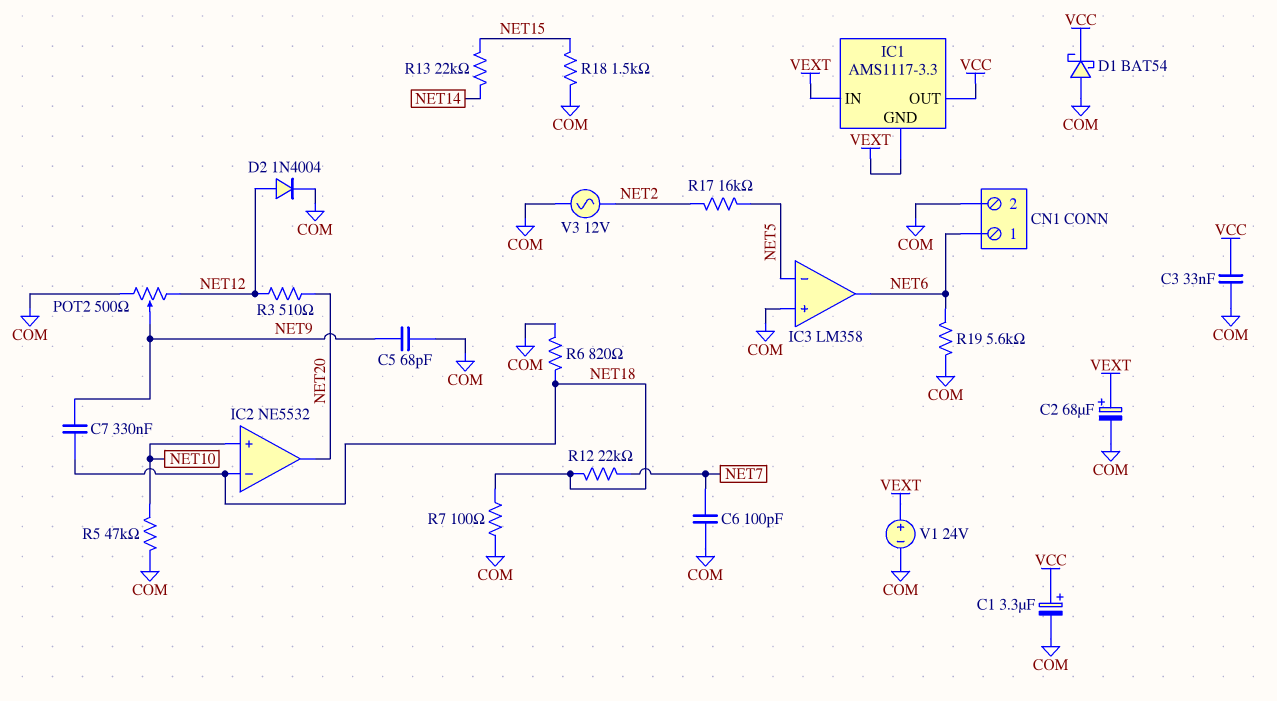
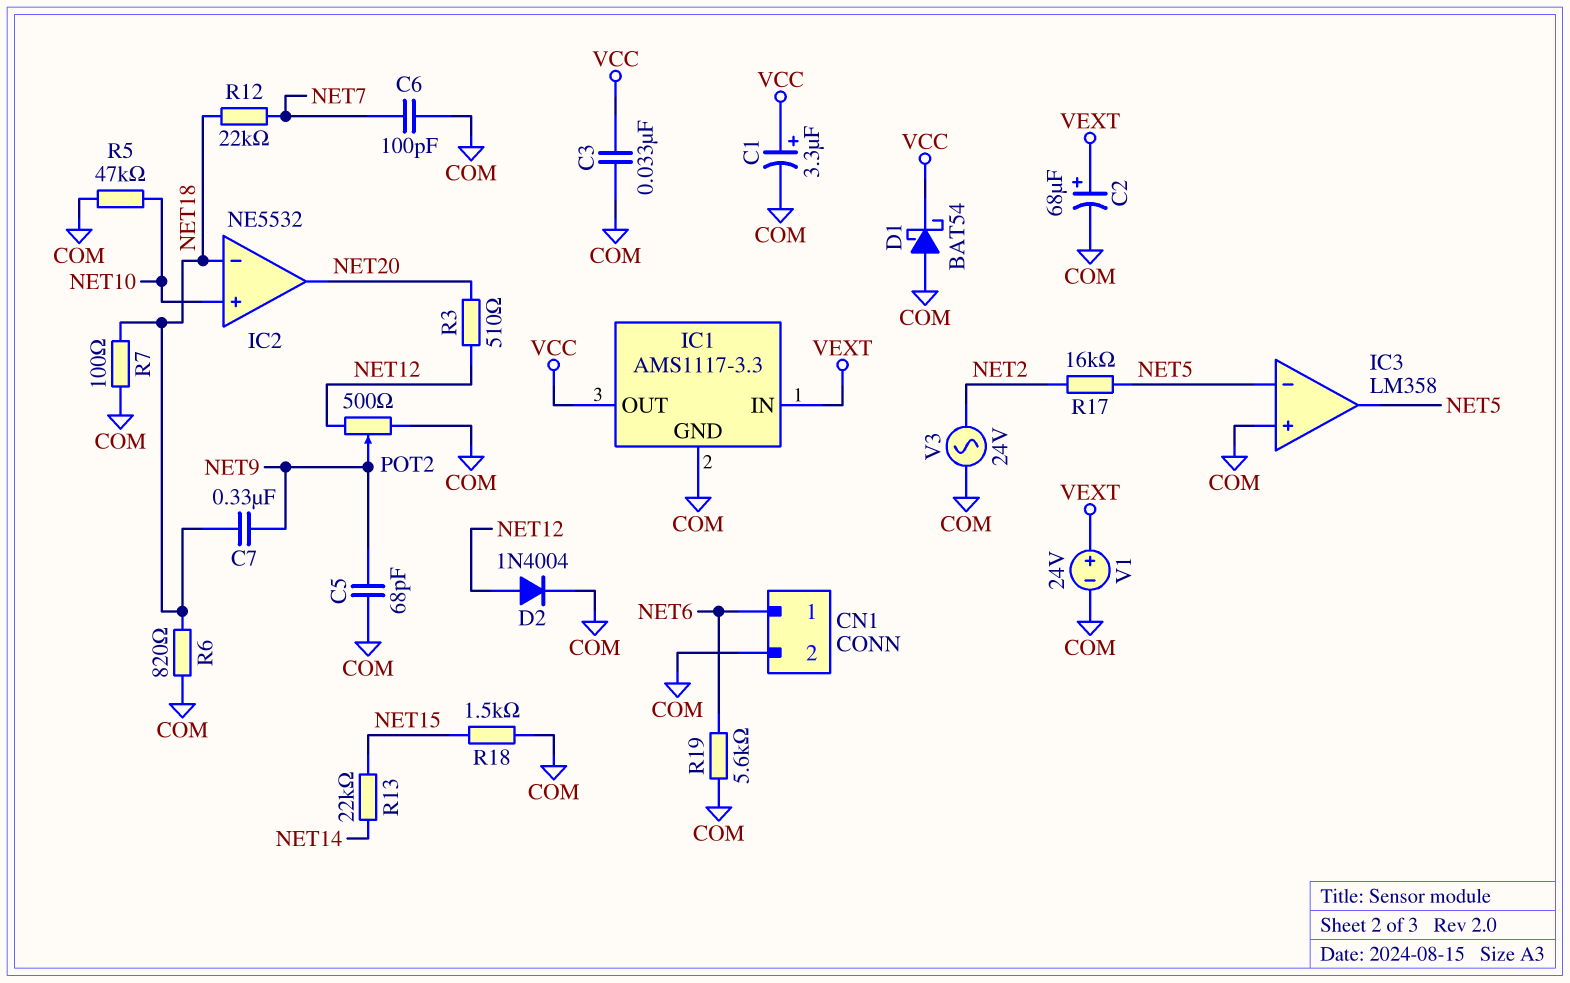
IC1 pin GND: VEXT -> COM
IC3 pin out: NET6 -> NET5
V3: AC 12V (COM, NET2) -> AC 24V (COM, NET2)

